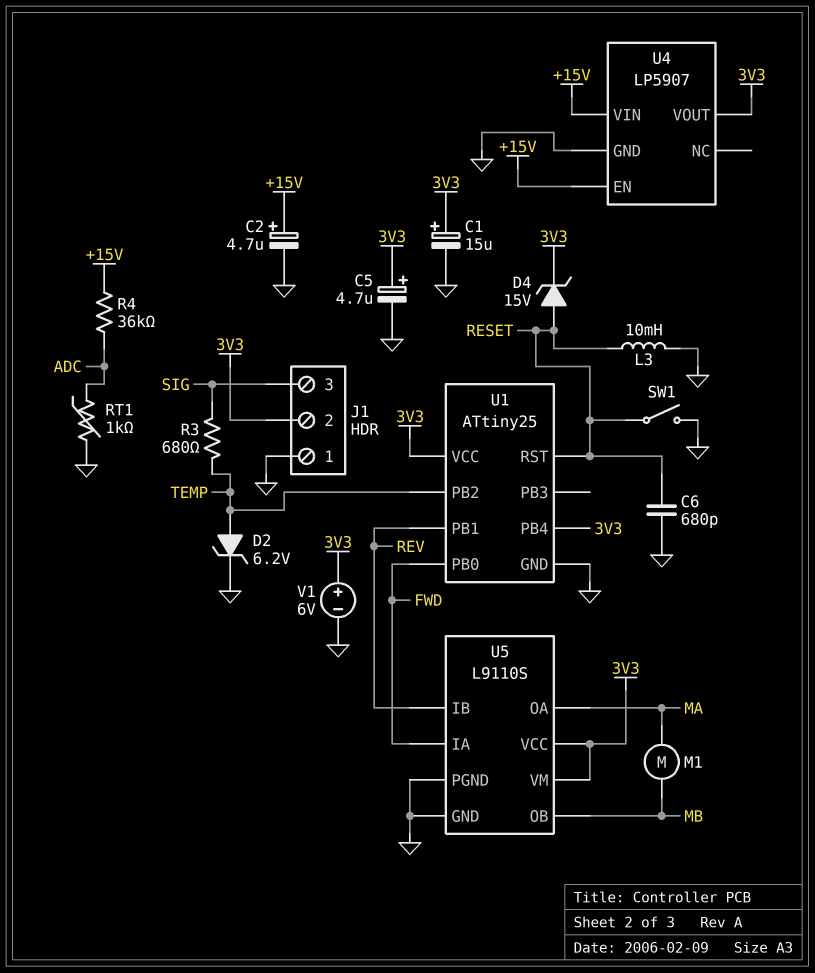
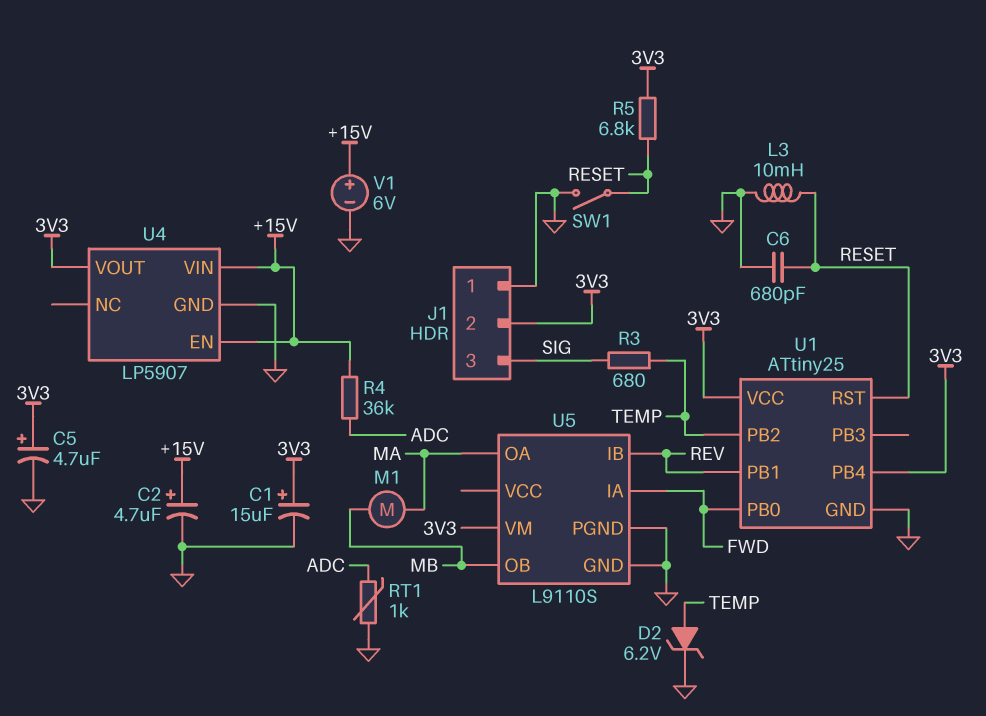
D4: zener 15V (A RESET, K 3V3) -> none
R5: none -> 6.8k (3V3, RESET)
U5 pin VCC: 3V3 -> none
V1: 6V (plus 3V3, minus GND) -> 6V (plus +15V, minus GND)

